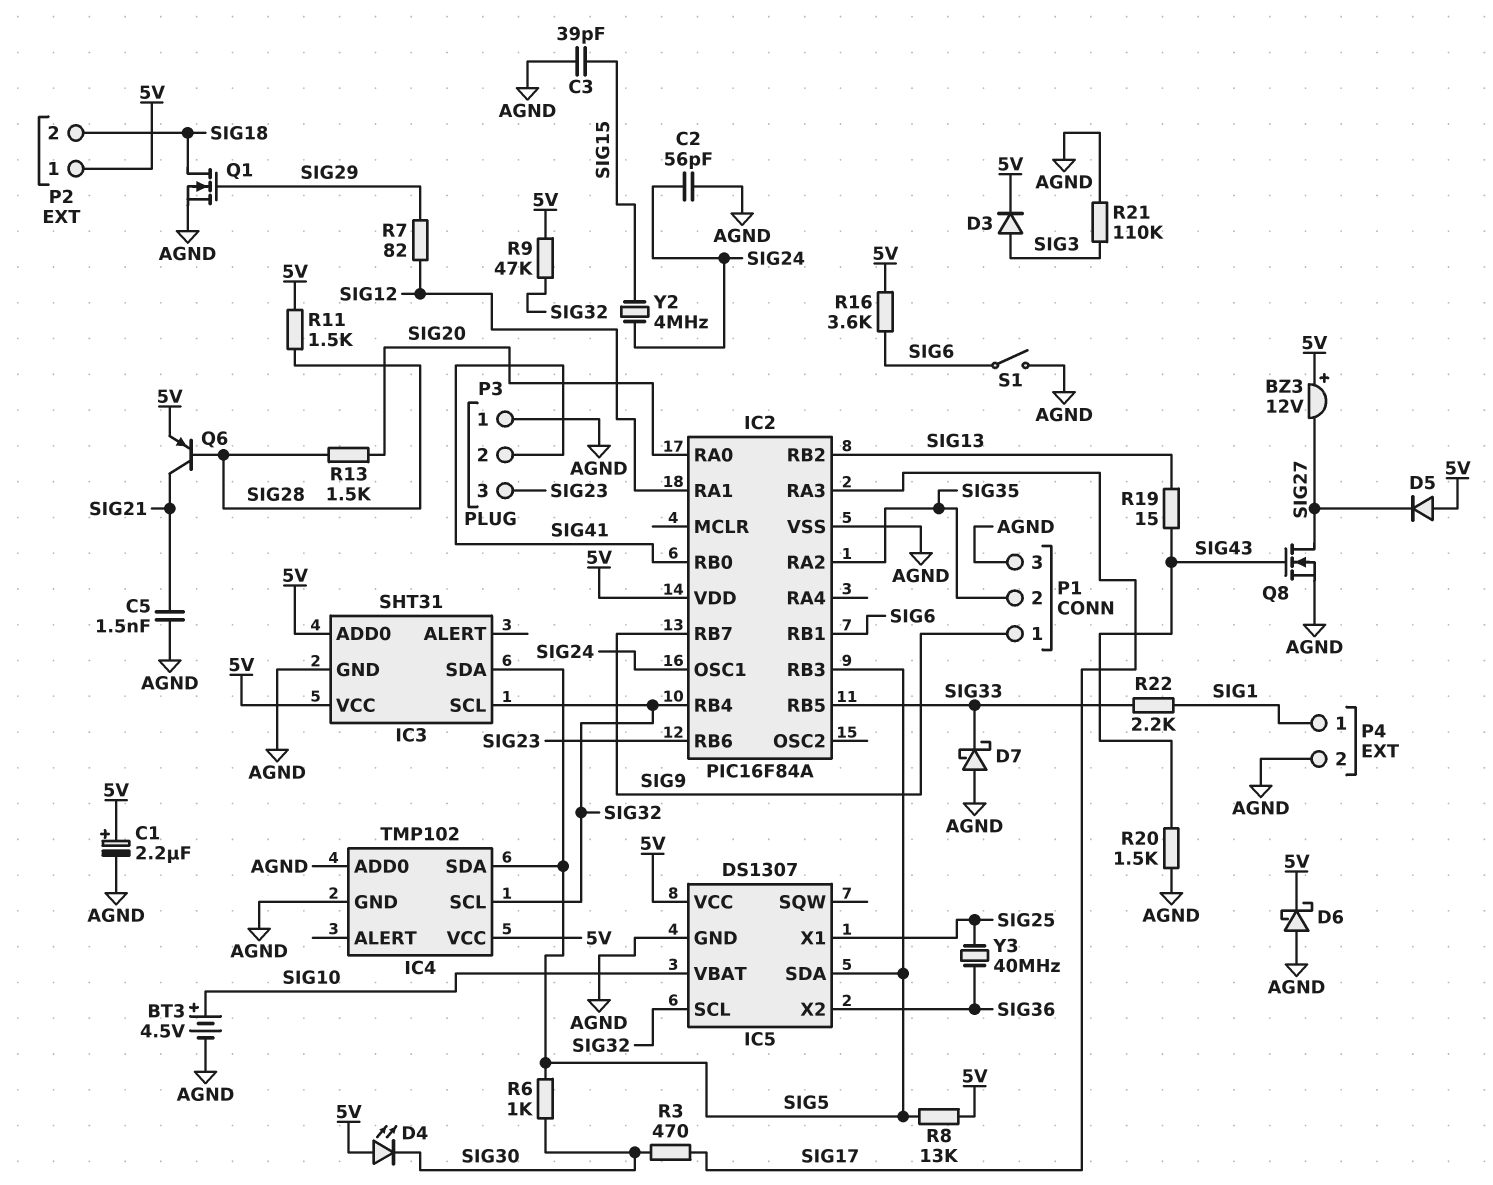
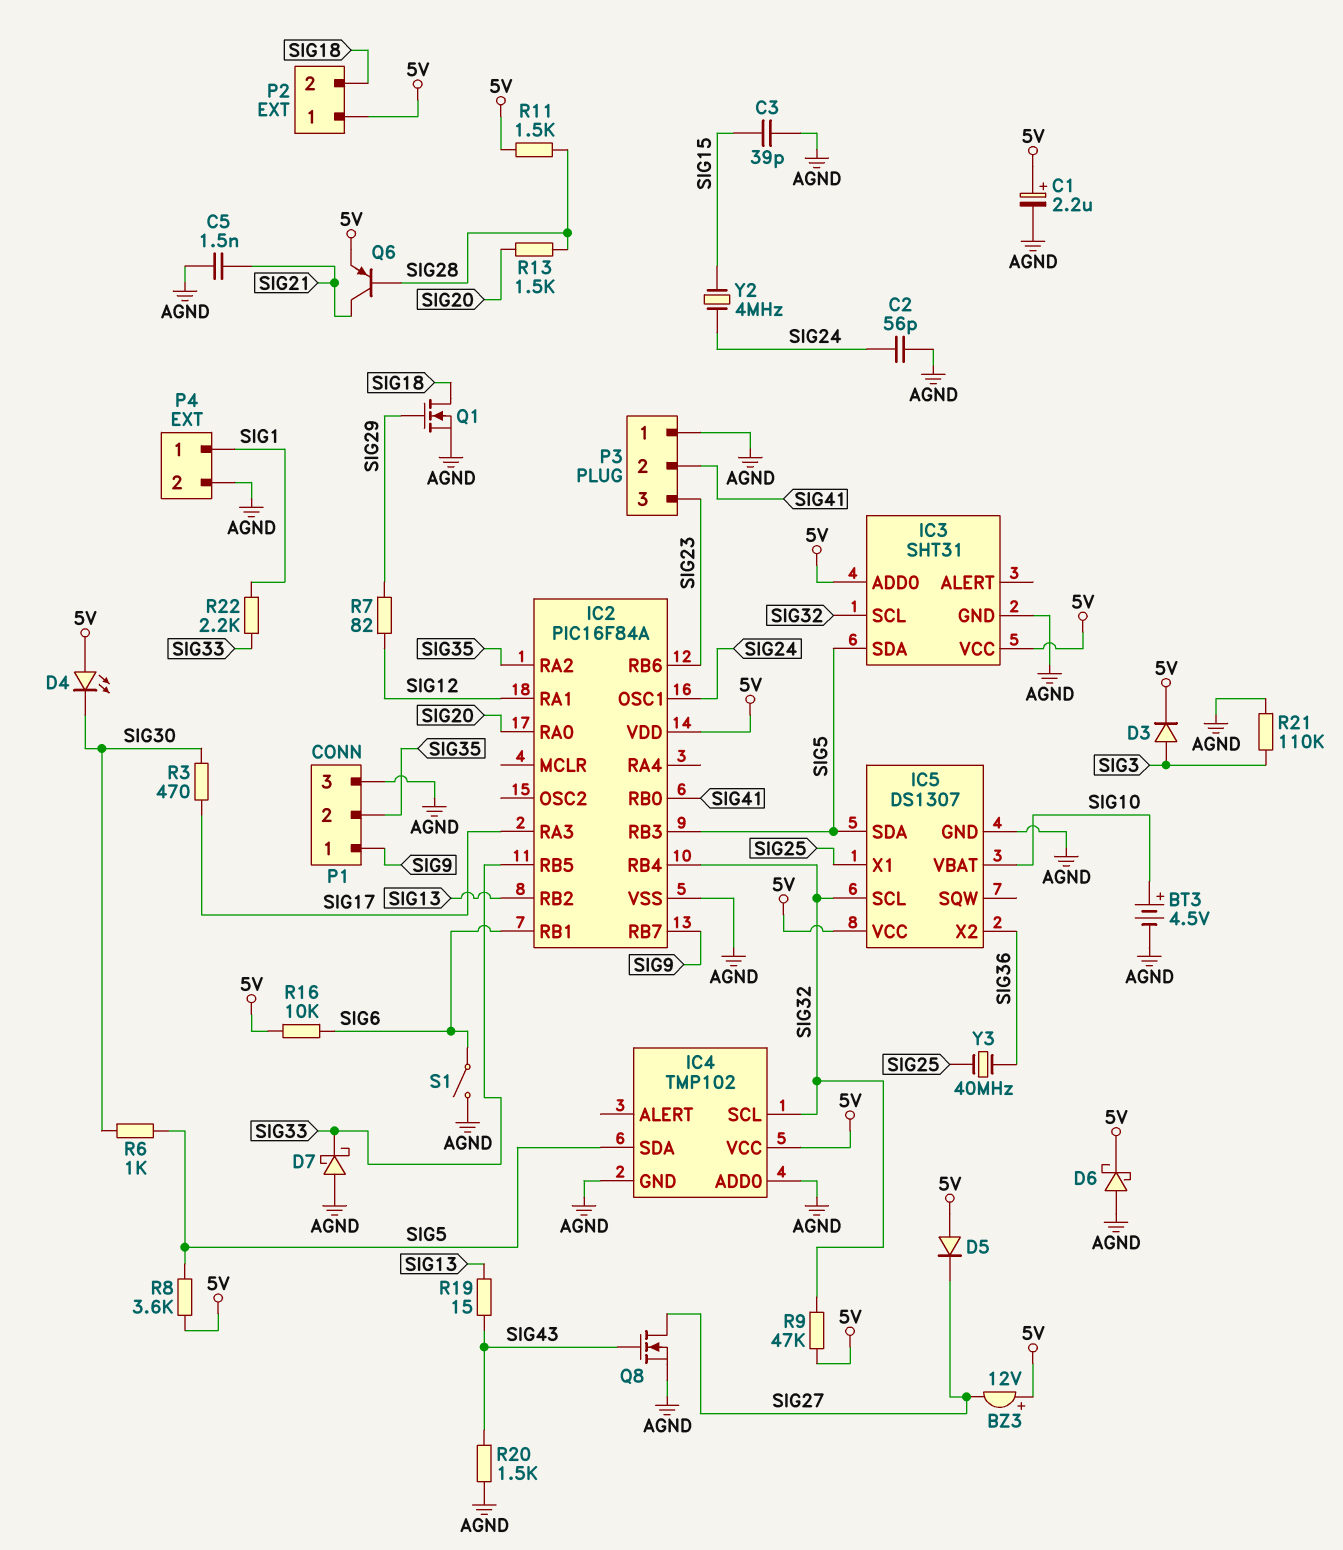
R8: 13k (5V, SIG5) -> 3.6k (5V, SIG5)
R16: 3.6k (5V, SIG6) -> 10k (5V, SIG6)

